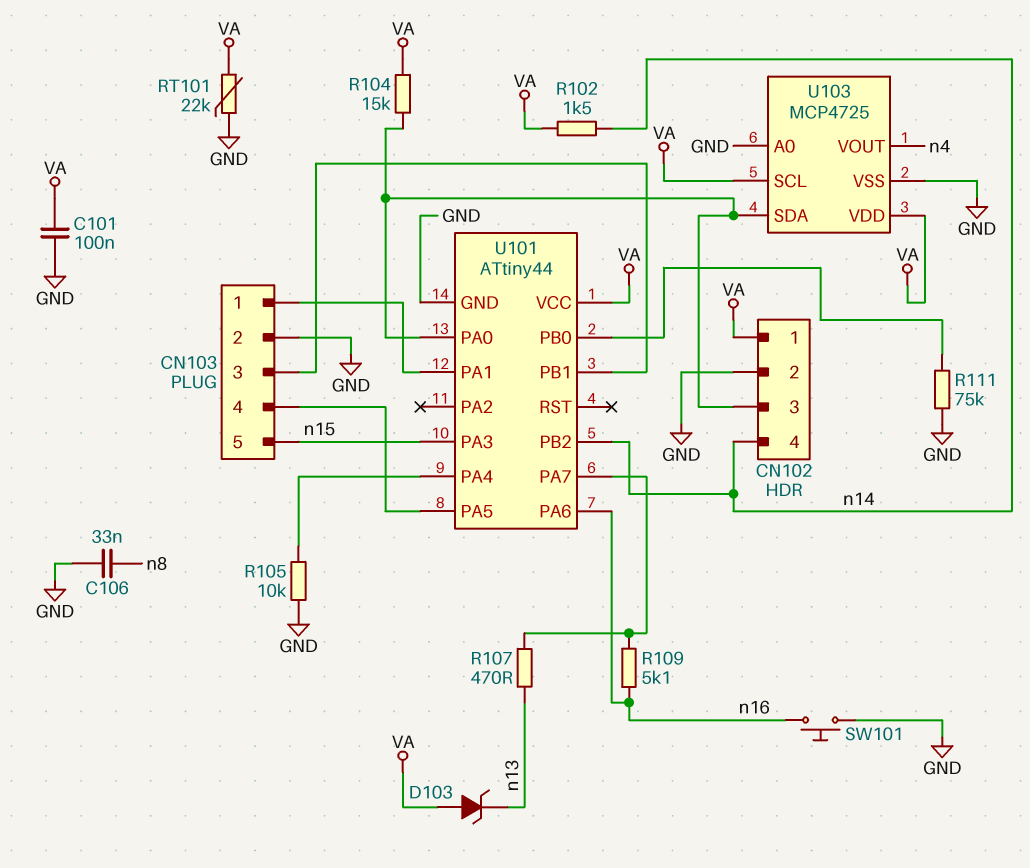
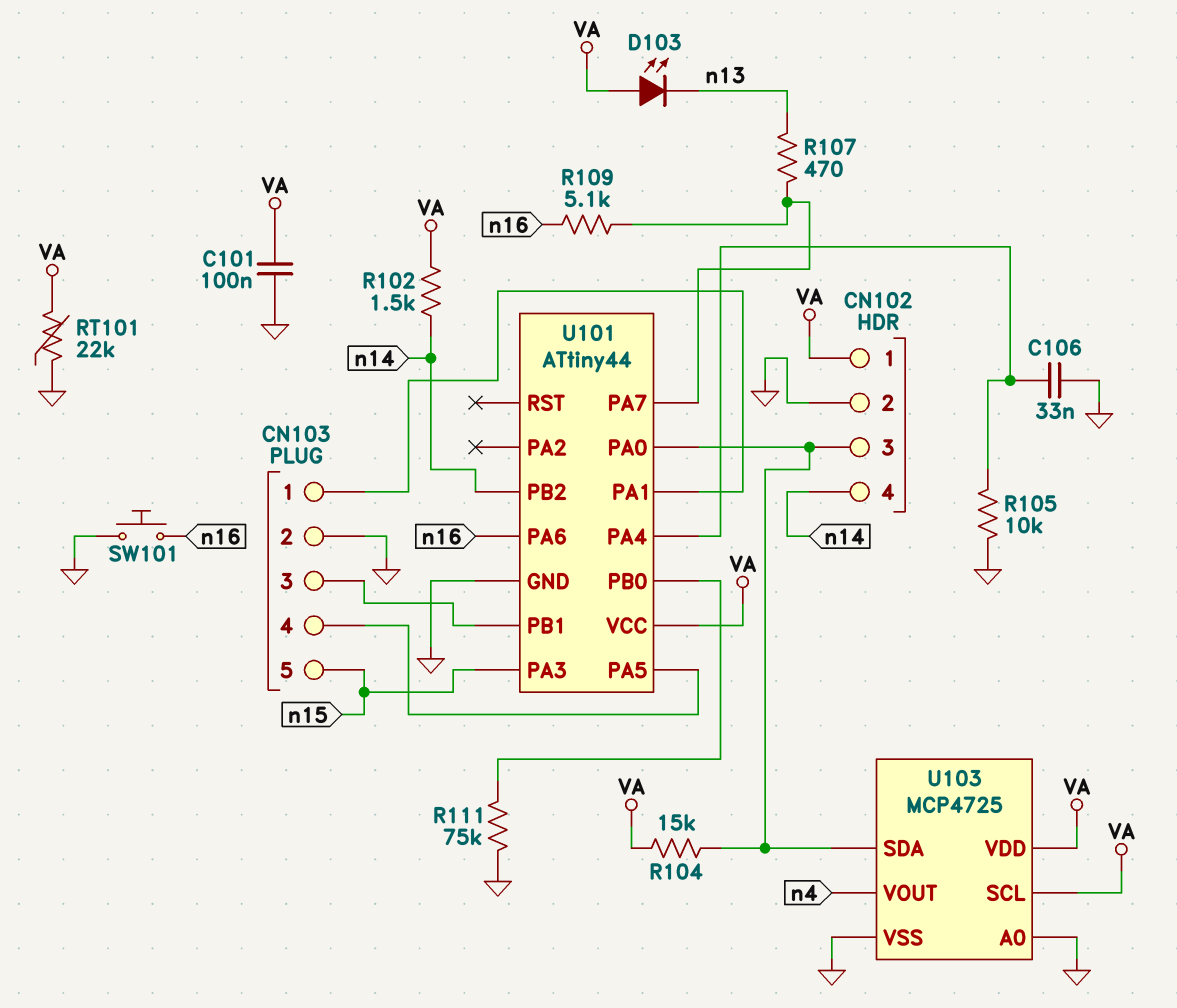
C106: 33nF (GND, n8) -> 33nF (GND, U101/PA4)
D103: zener (A VA, K n13) -> LED (A VA, K n13)

